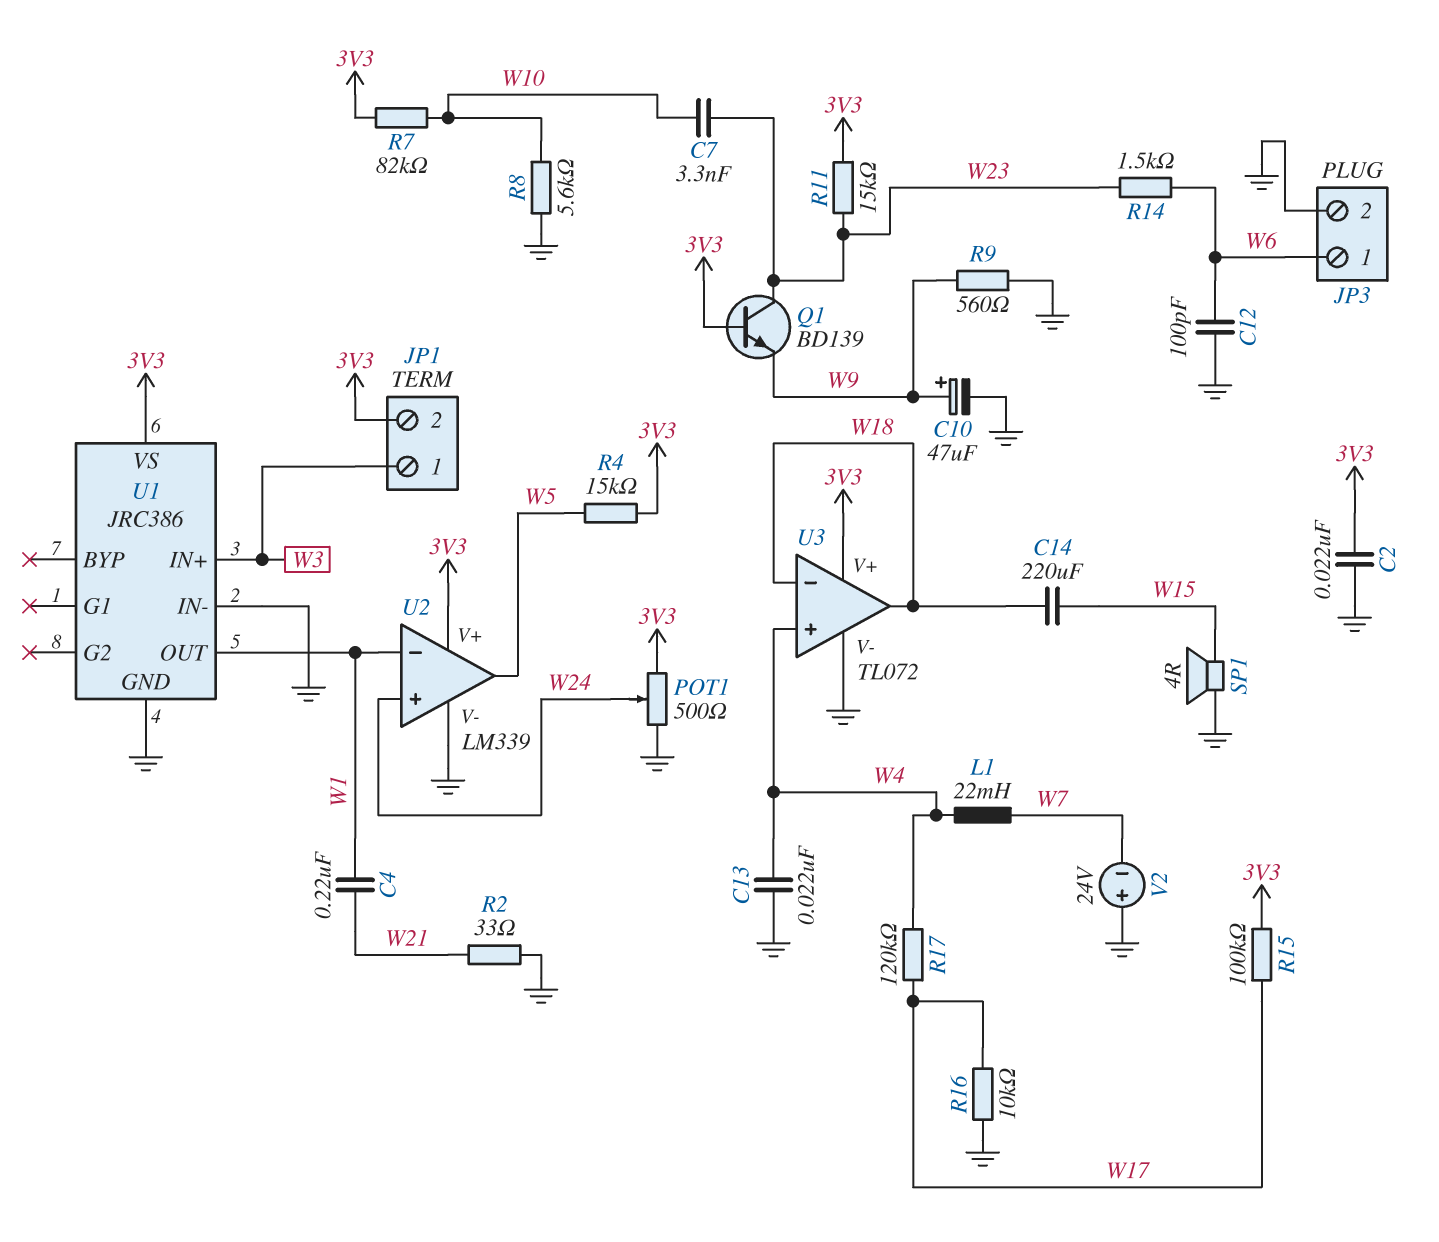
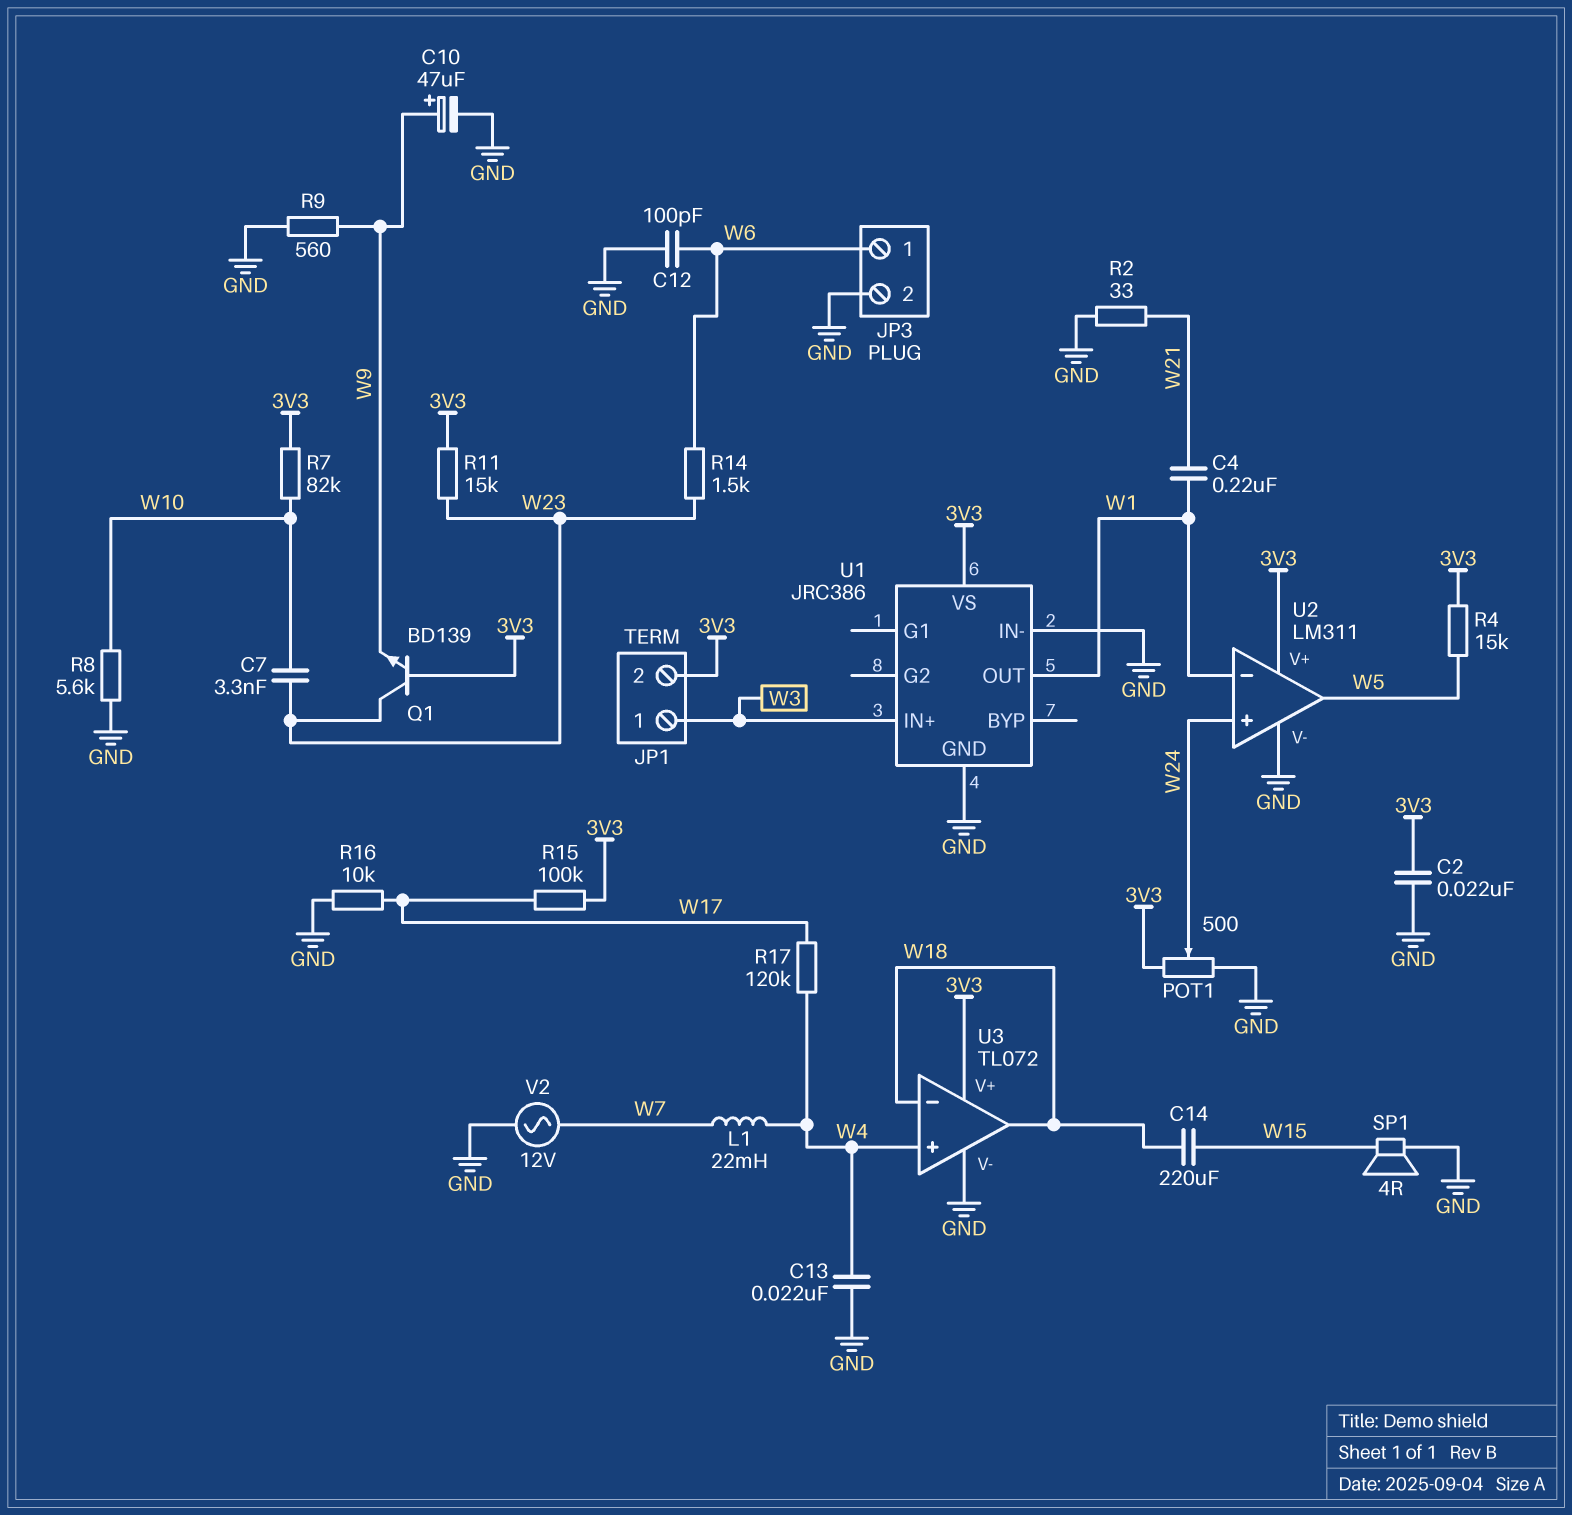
U2: LM339 -> LM311
V2: 24V (plus GND, minus W7) -> AC 12V (GND, W7)

